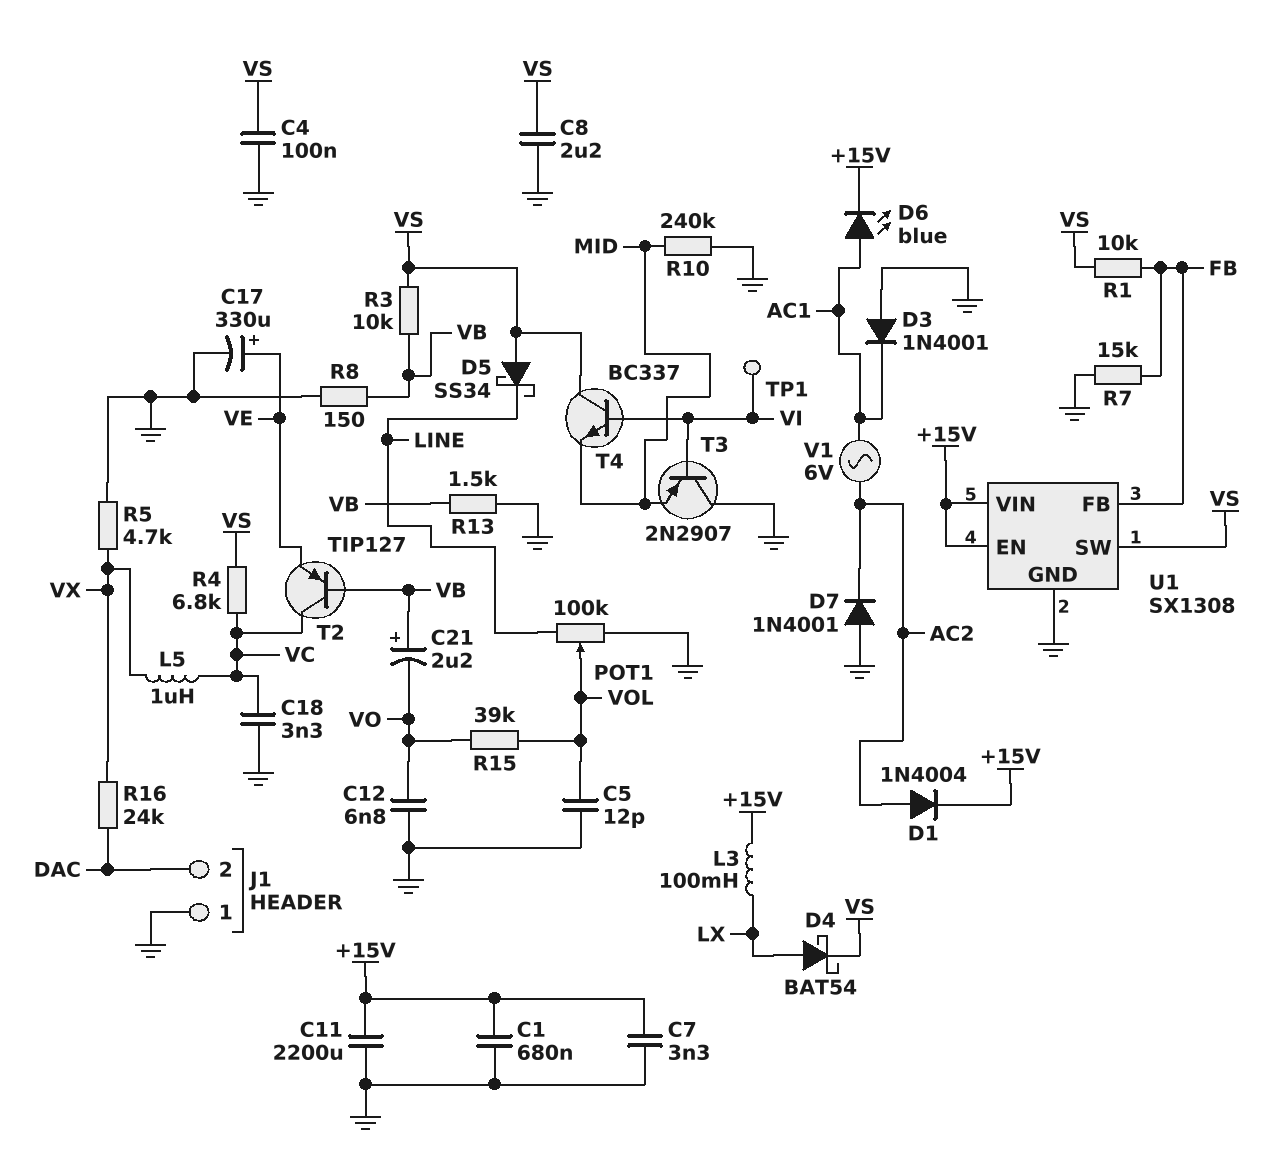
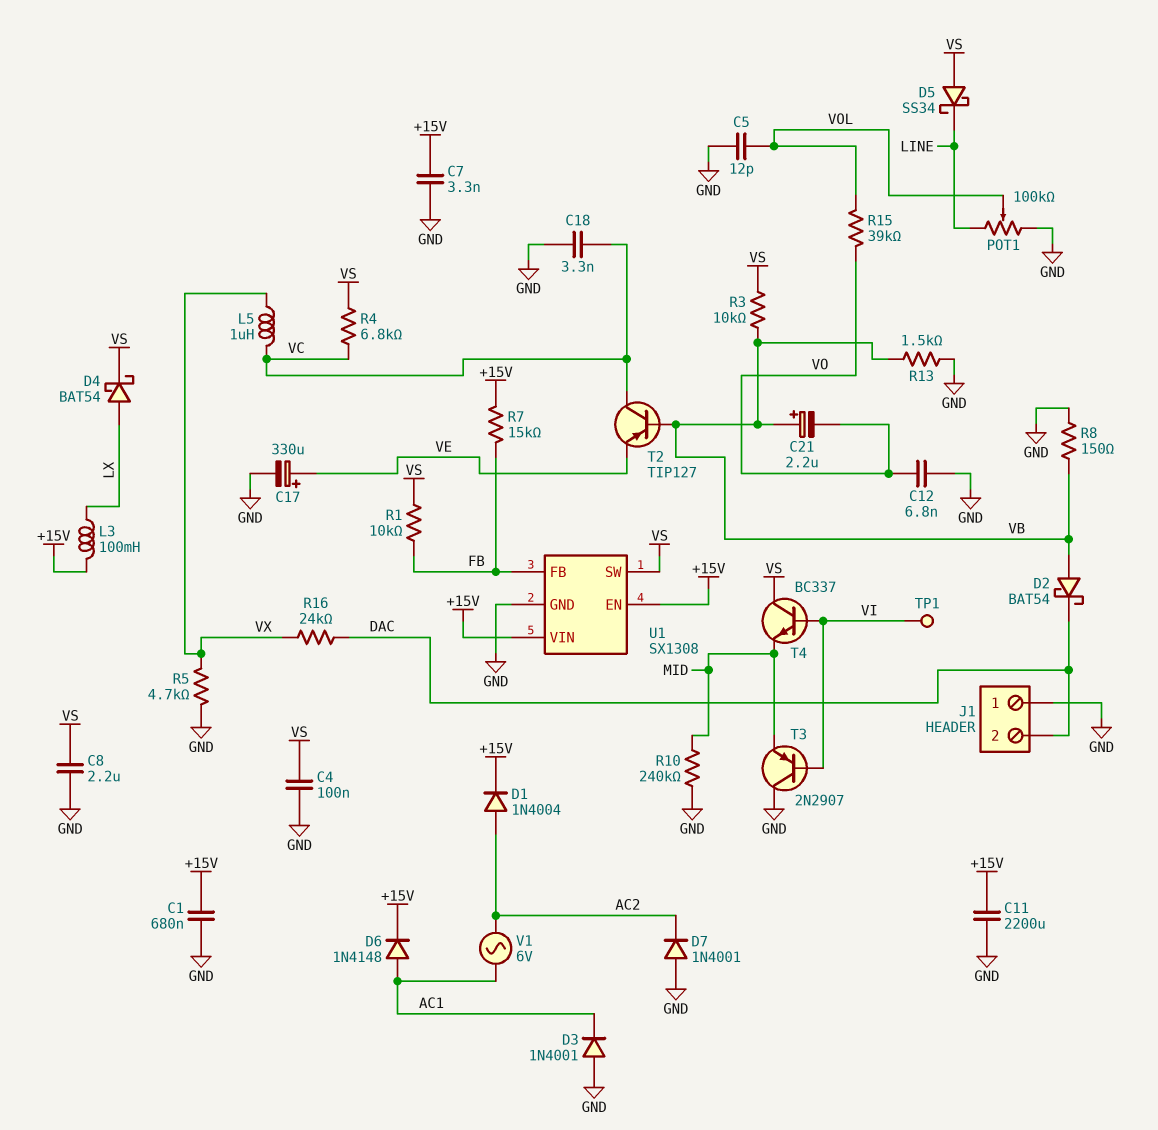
D2: none -> schottky BAT54 (A VB, K DAC)
D6: LED blue (A AC1, K +15V) -> diode 1N4148 (A AC1, K +15V)
R7: 15k (FB, GND) -> 15k (+15V, FB)

